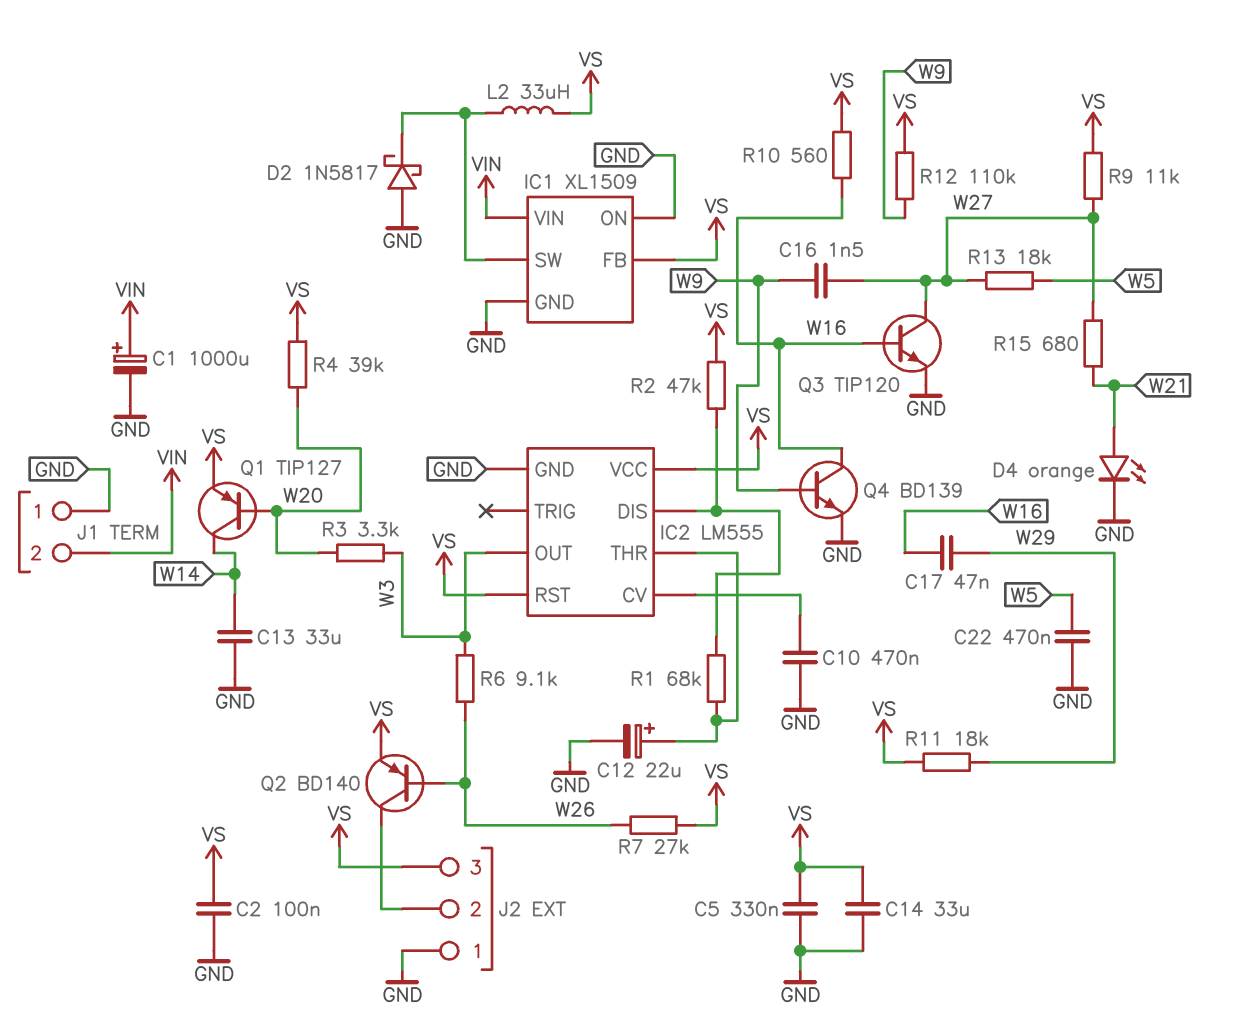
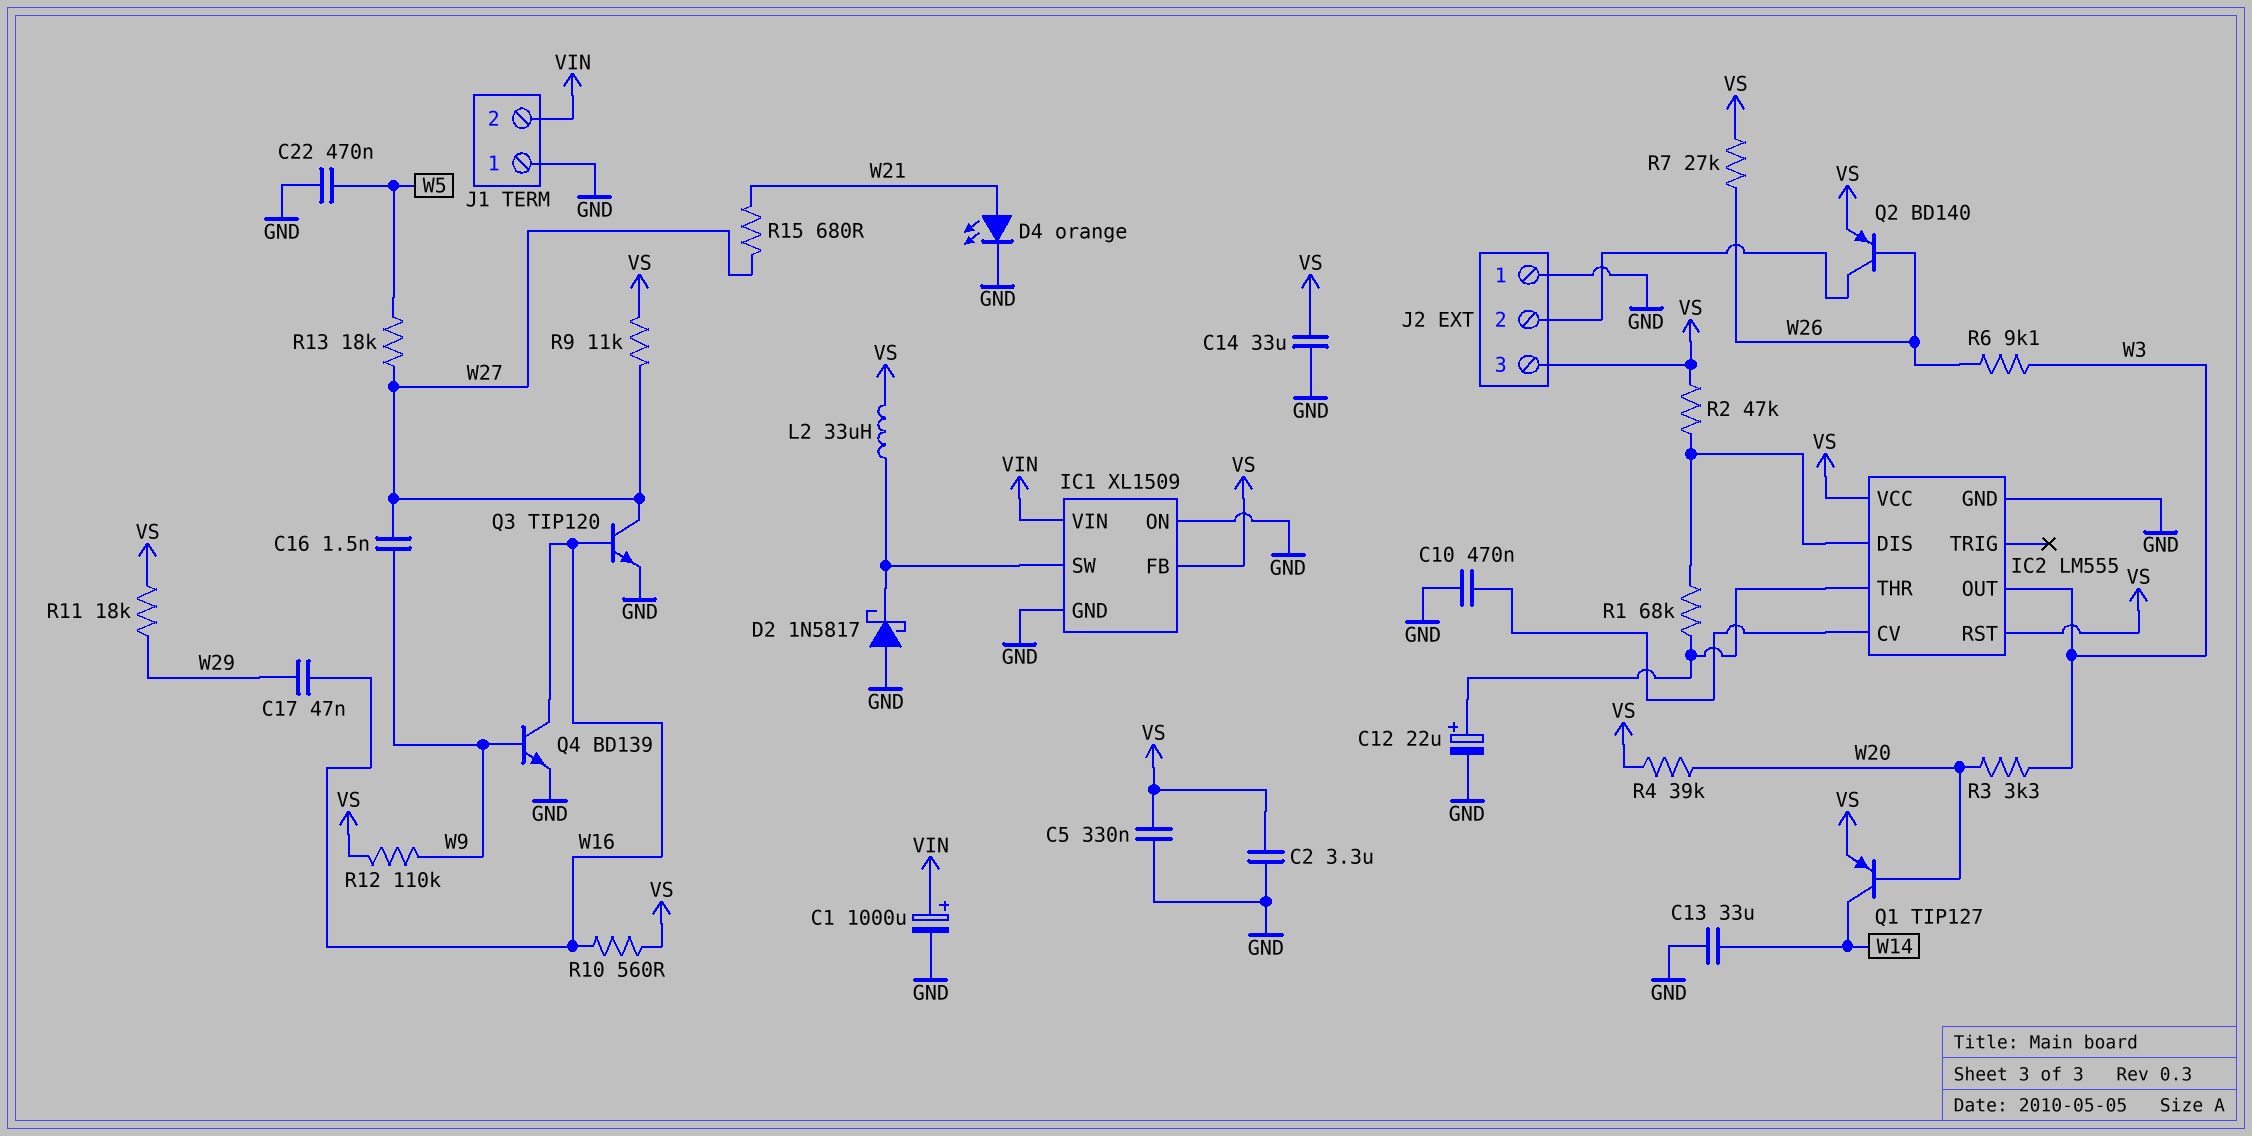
C2: 100nF (GND, VS) -> 3.3uF (GND, VS)

